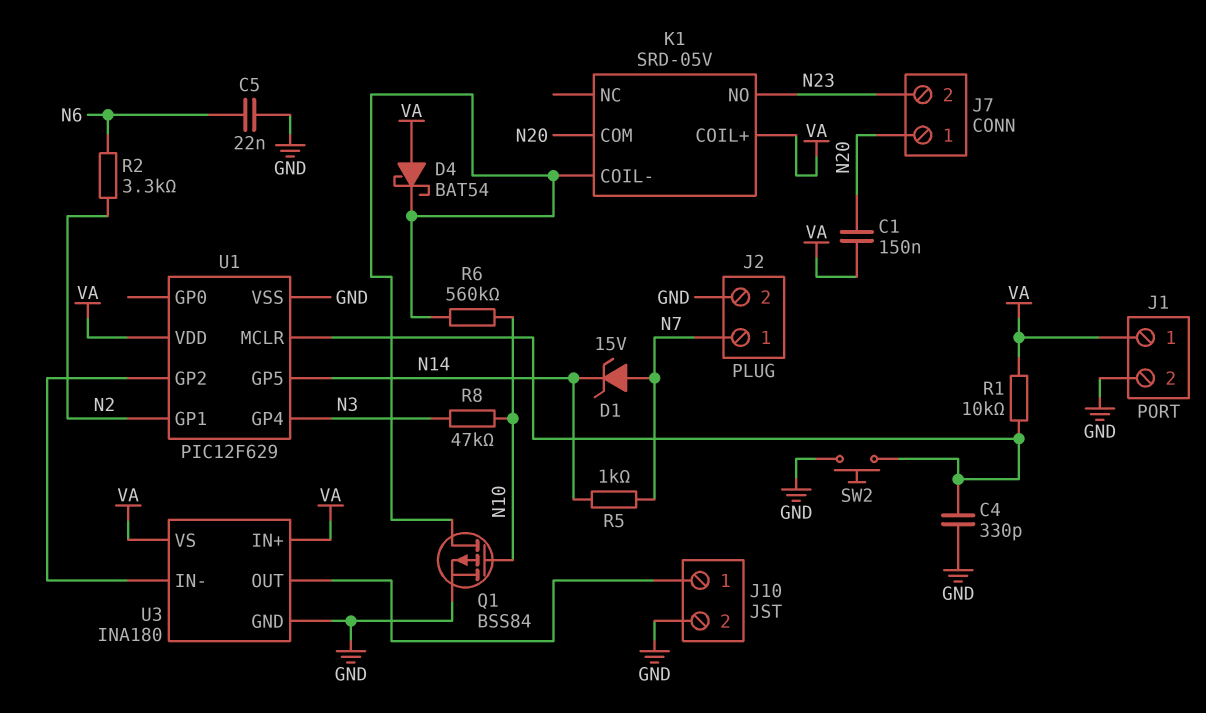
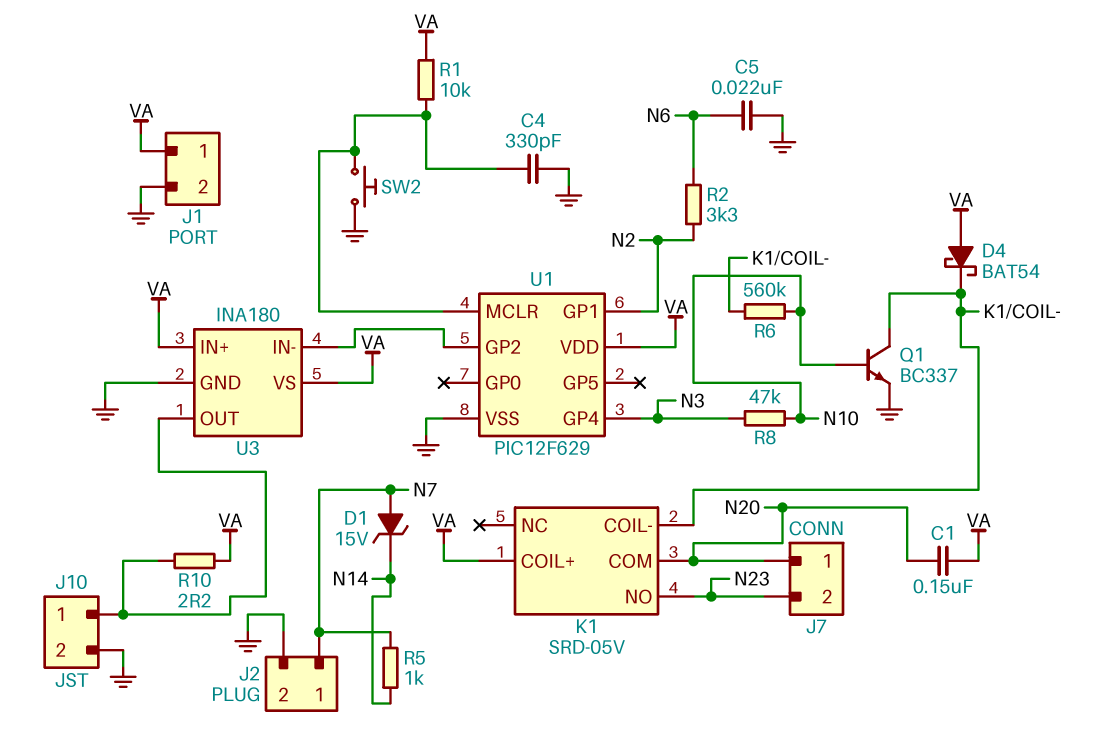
Q1: PMOS BSS84 (G N10, D K1/COIL-, S GND) -> NPN BC337 (B N10, C K1/COIL-, E GND)
R10: none -> 2.2 (J10/1, VA)
U1 pin GP5: N14 -> none

